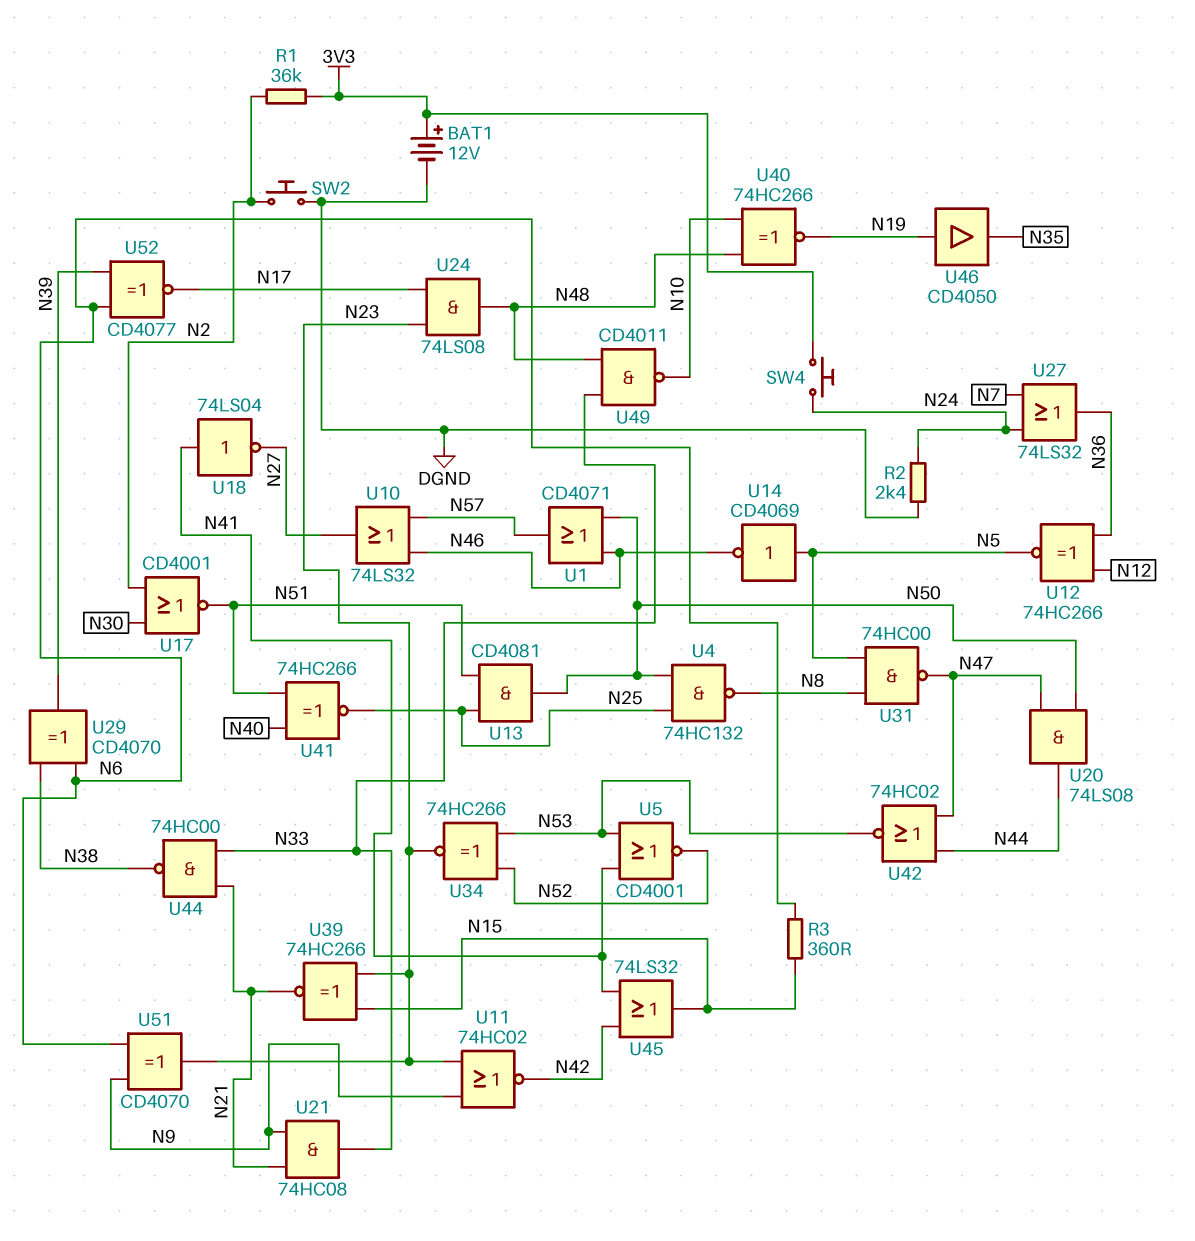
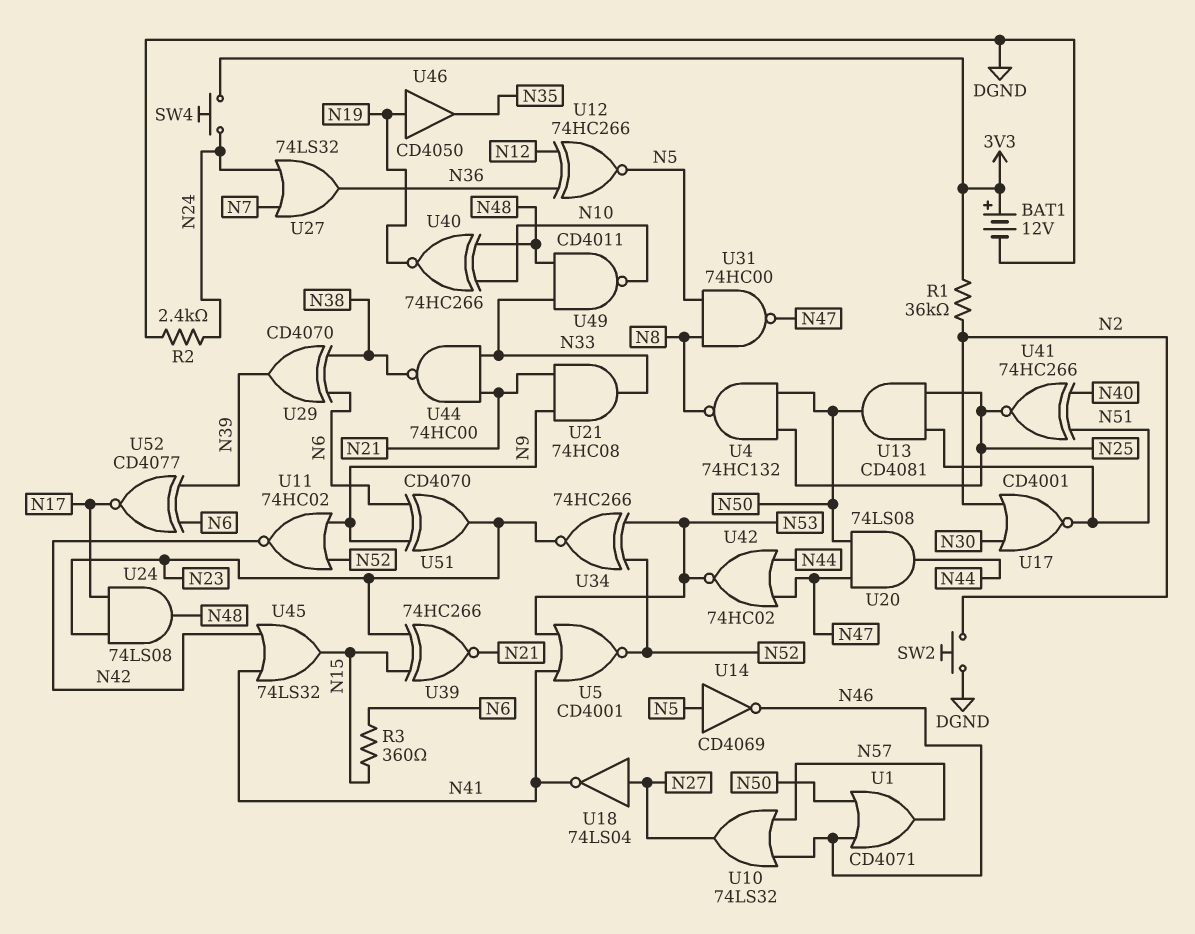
U11: NOR 74HC02 (in N9, in N23, out N42) -> NOR 74HC02 (in N9, in N52, out N42)
U18: NOT 74LS04 (in N41, out N27) -> NOT 74LS04 (in N27, out N41)

